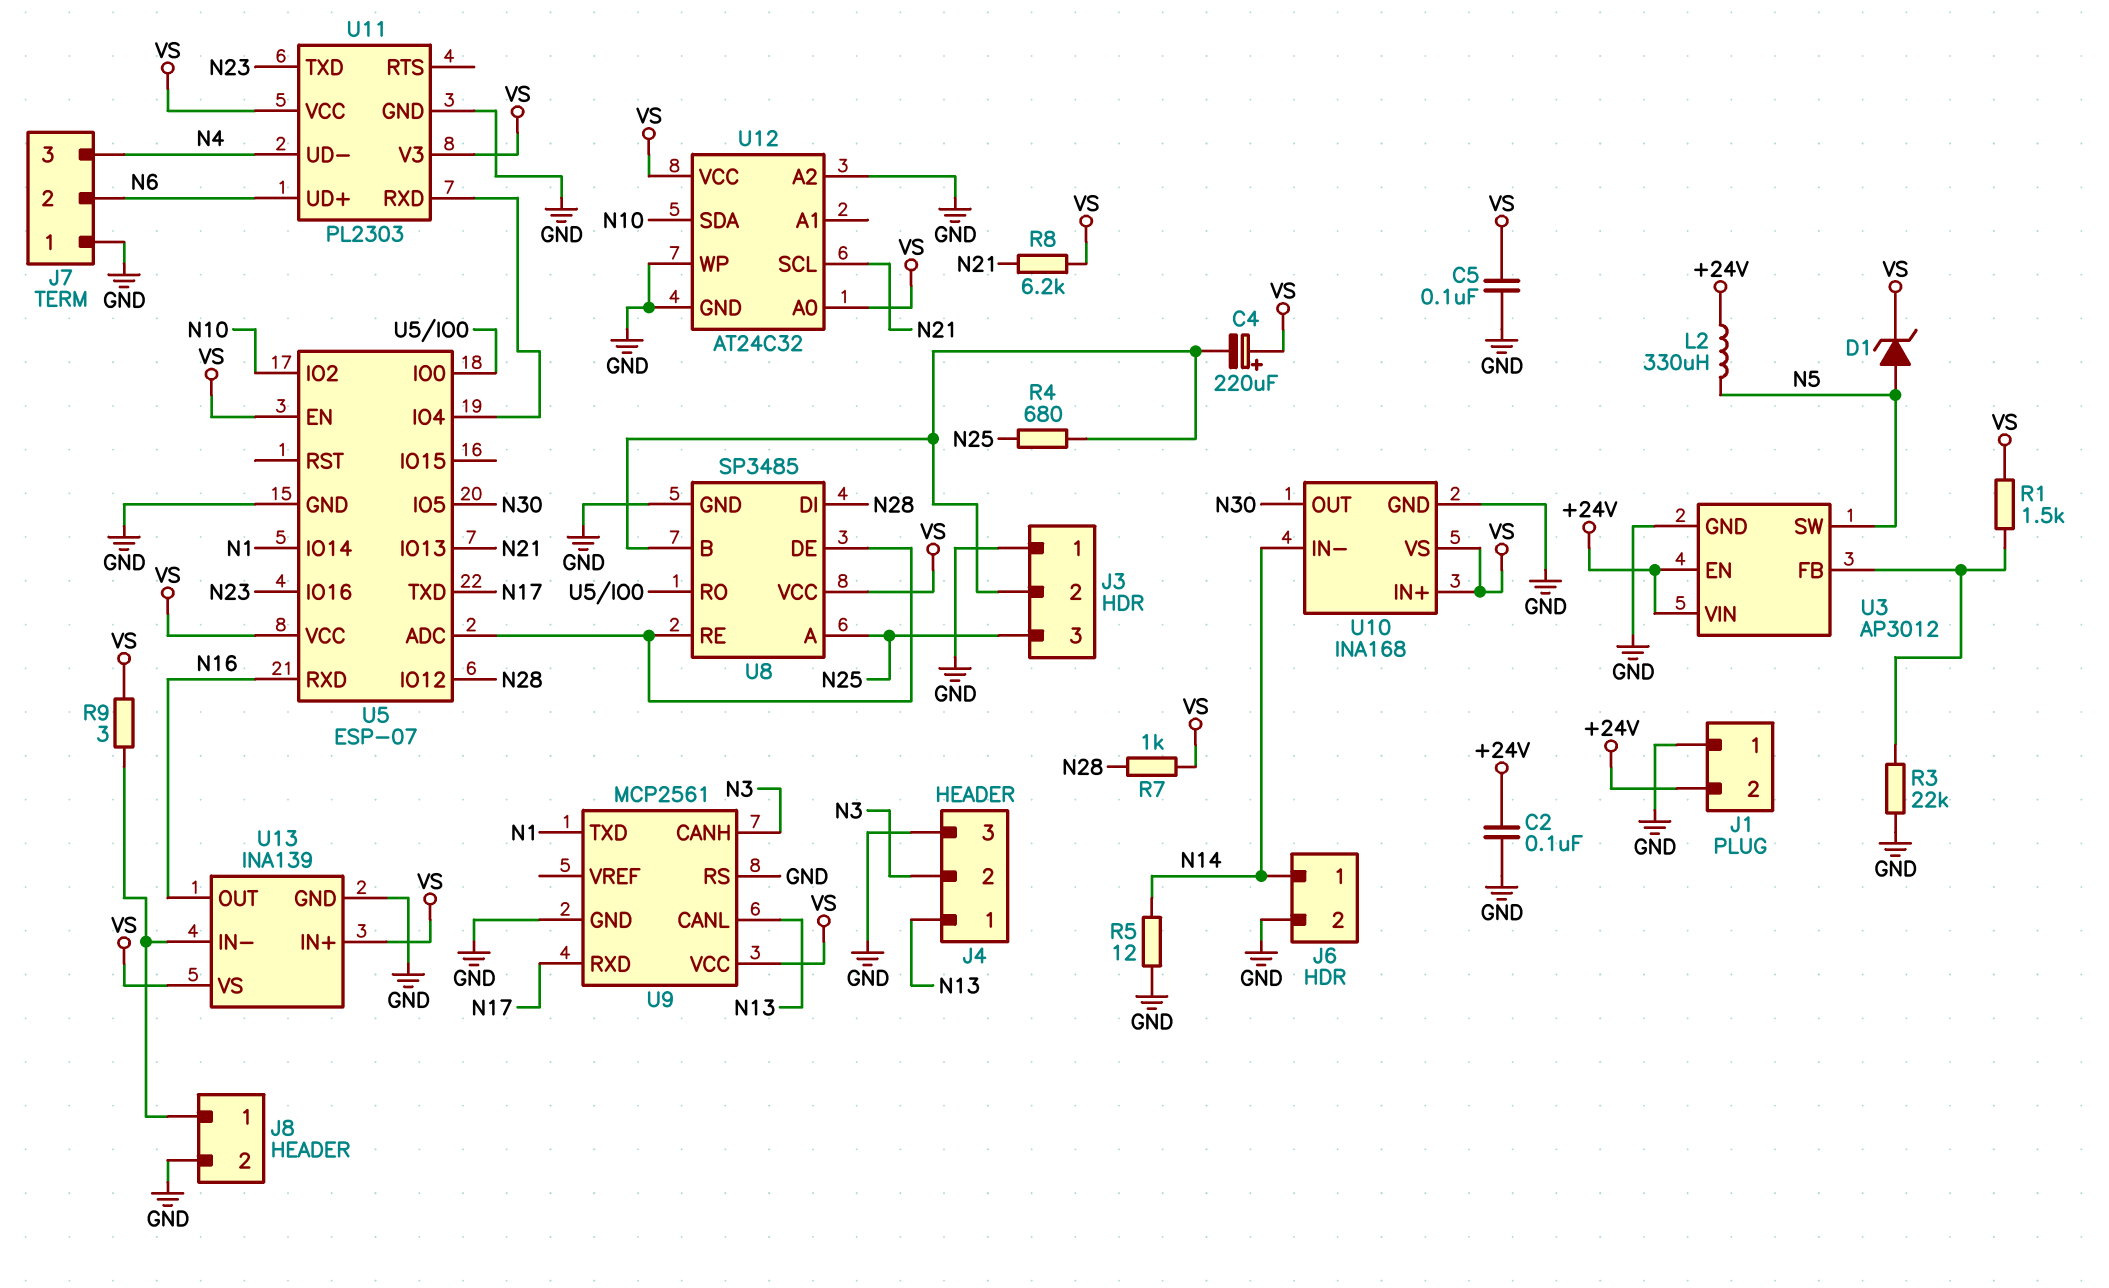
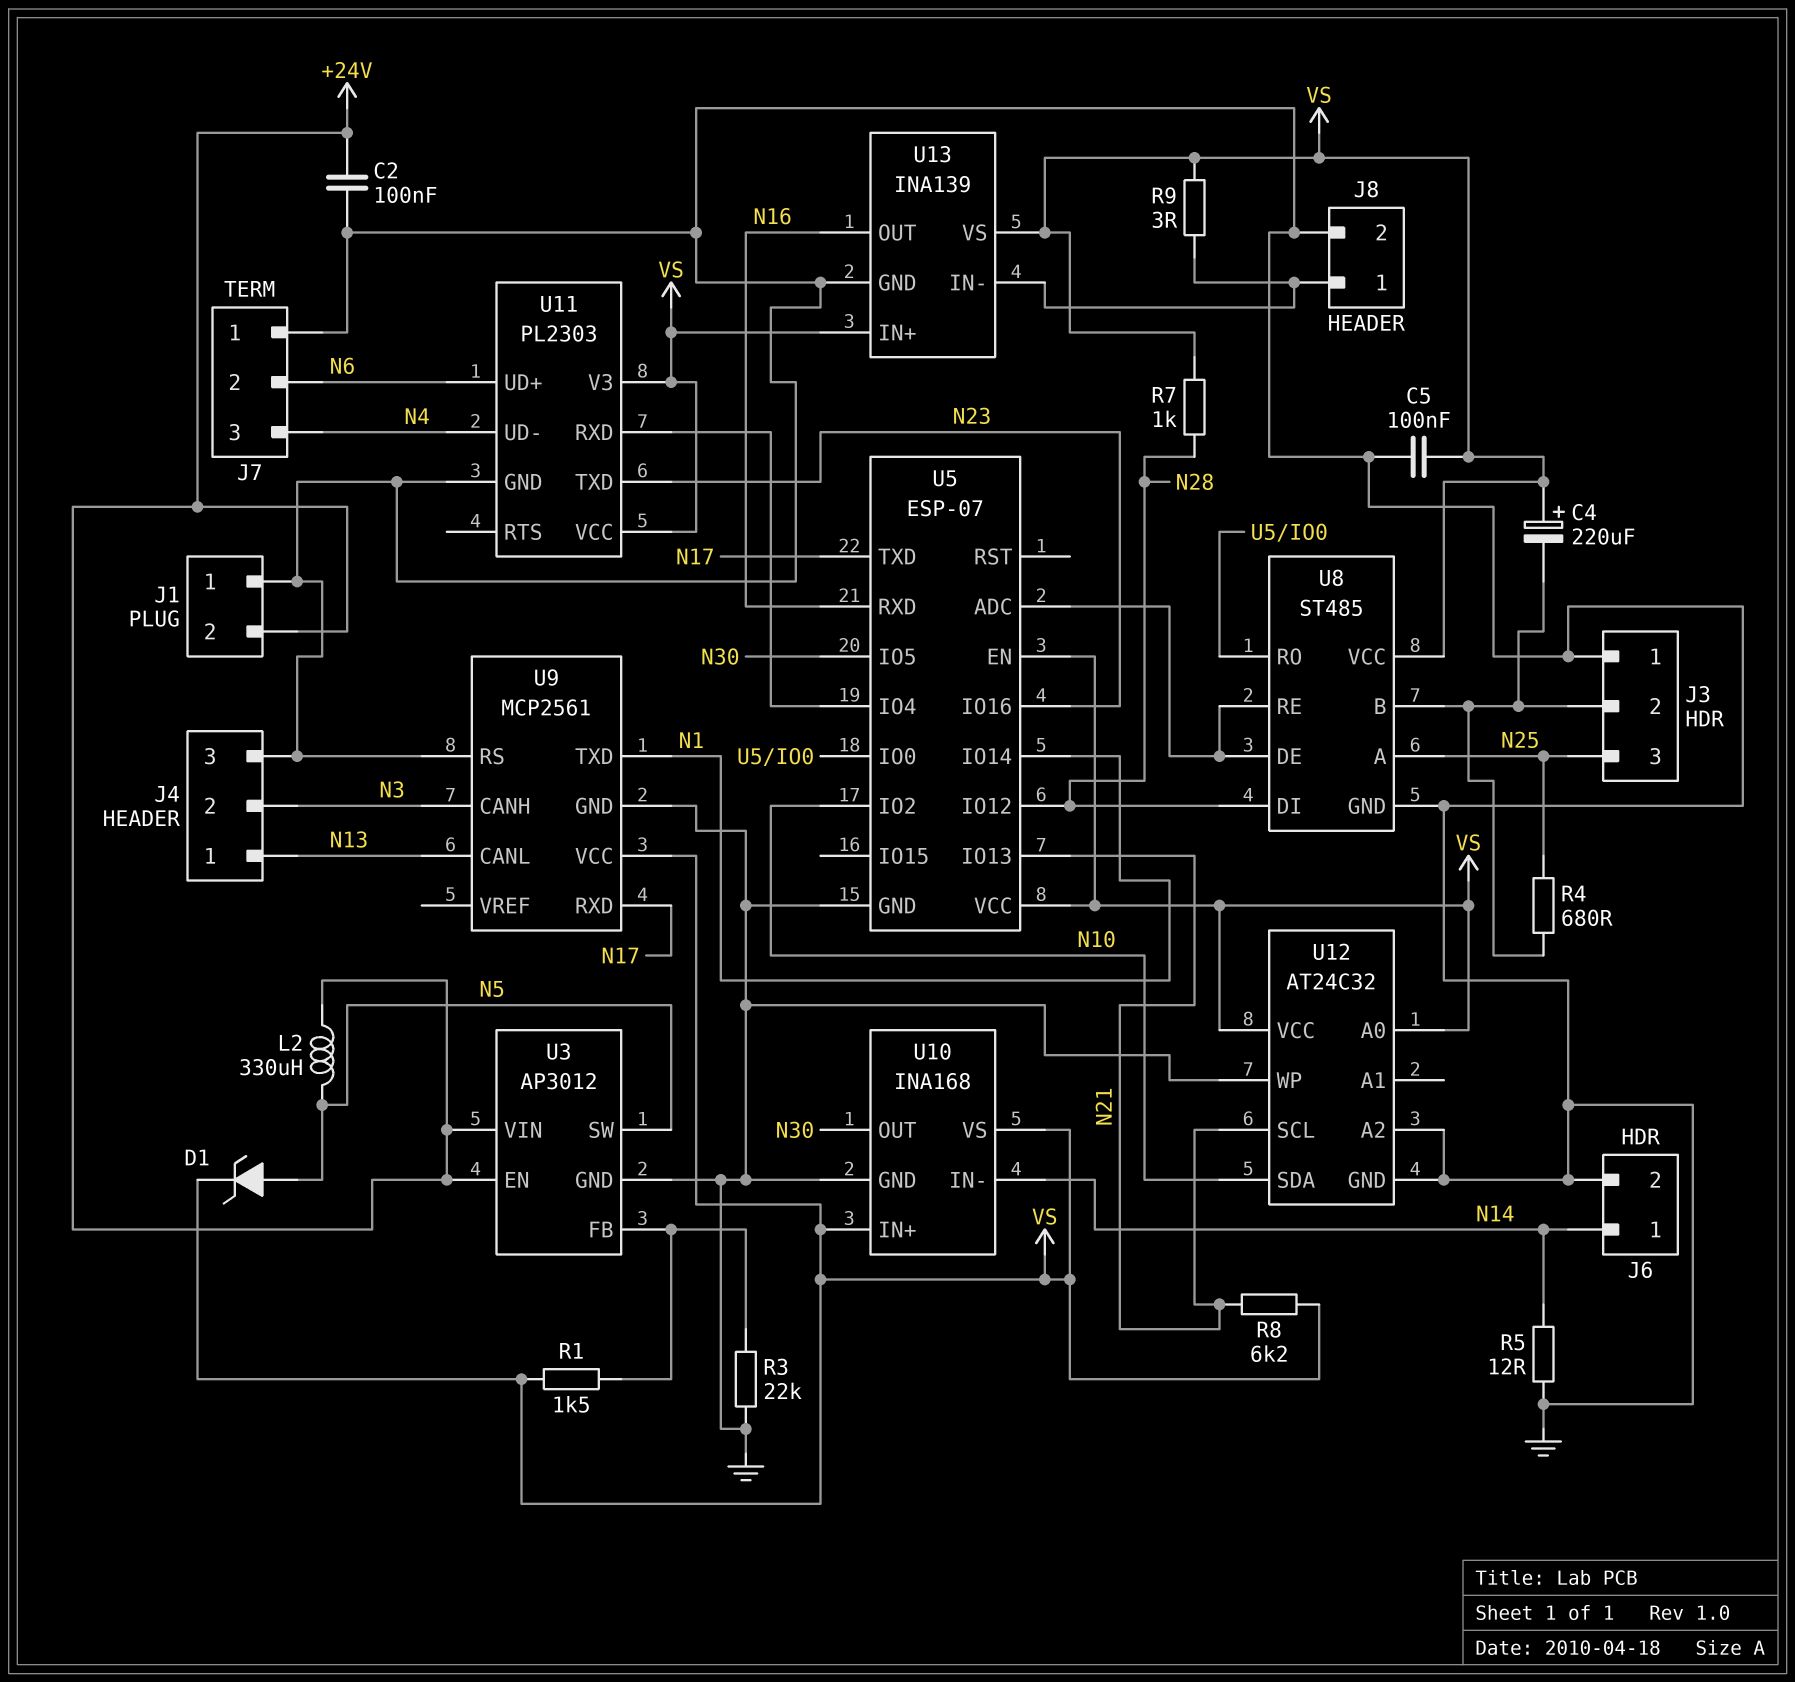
U8: SP3485 -> ST485

